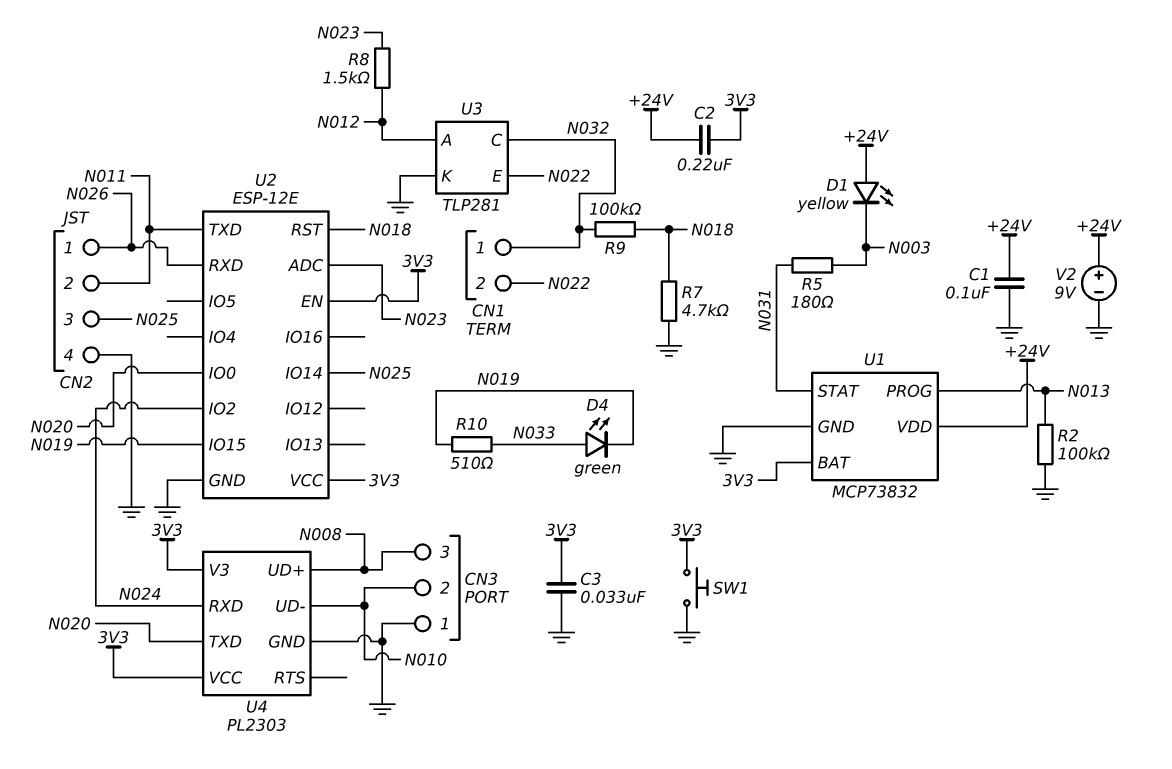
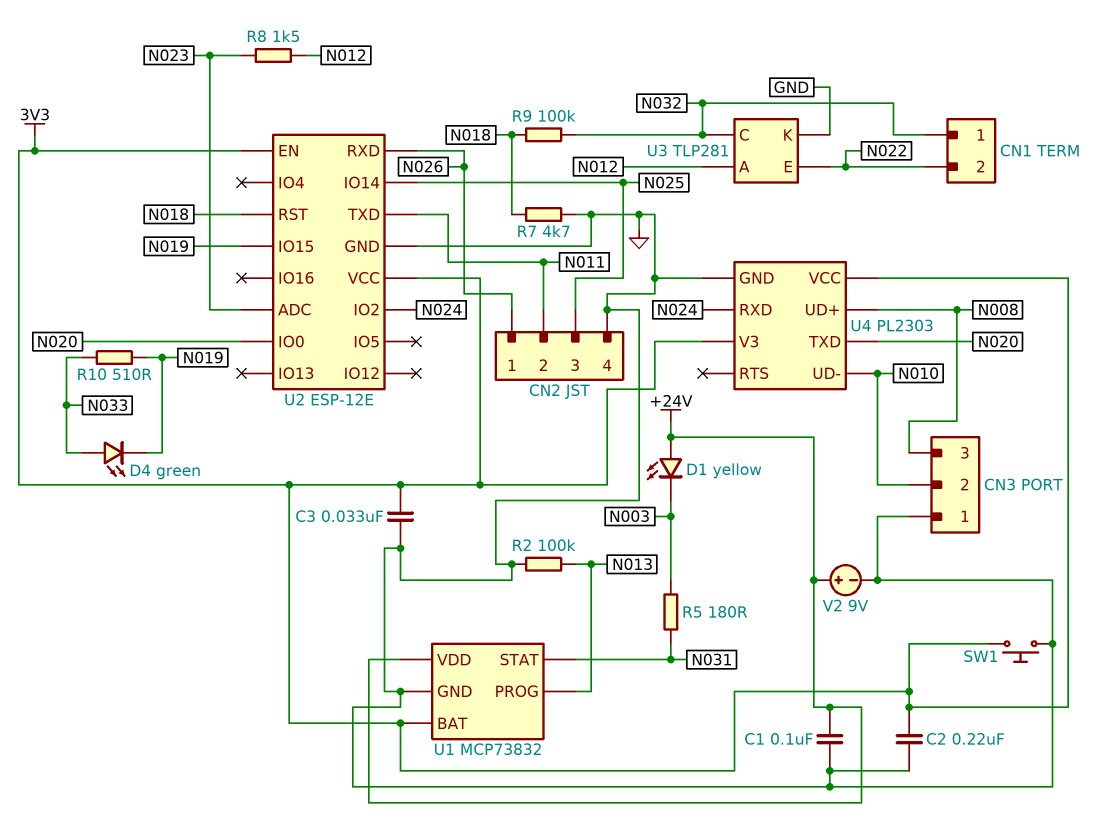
C2: 220nF (+24V, 3V3) -> 220nF (3V3, GND)

